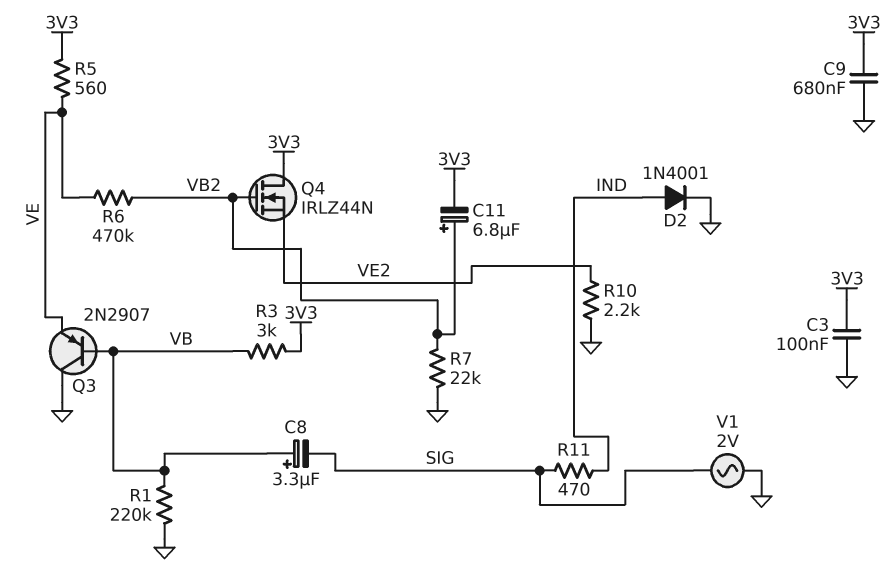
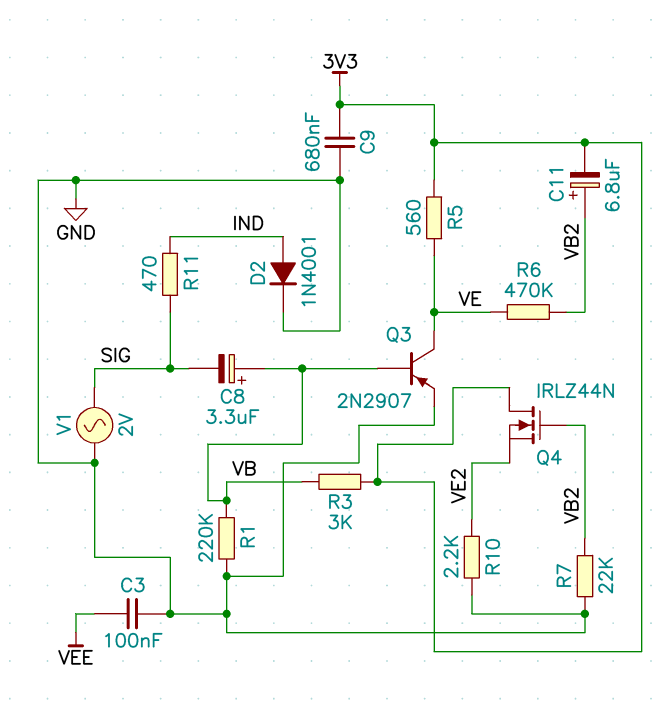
C3: 100nF (3V3, GND) -> 100nF (GND, VEE)
Q3: PNP 2N2907 (B VB, C GND, E VE) -> PNP 2N2907 (B VB, C VE, E GND)

